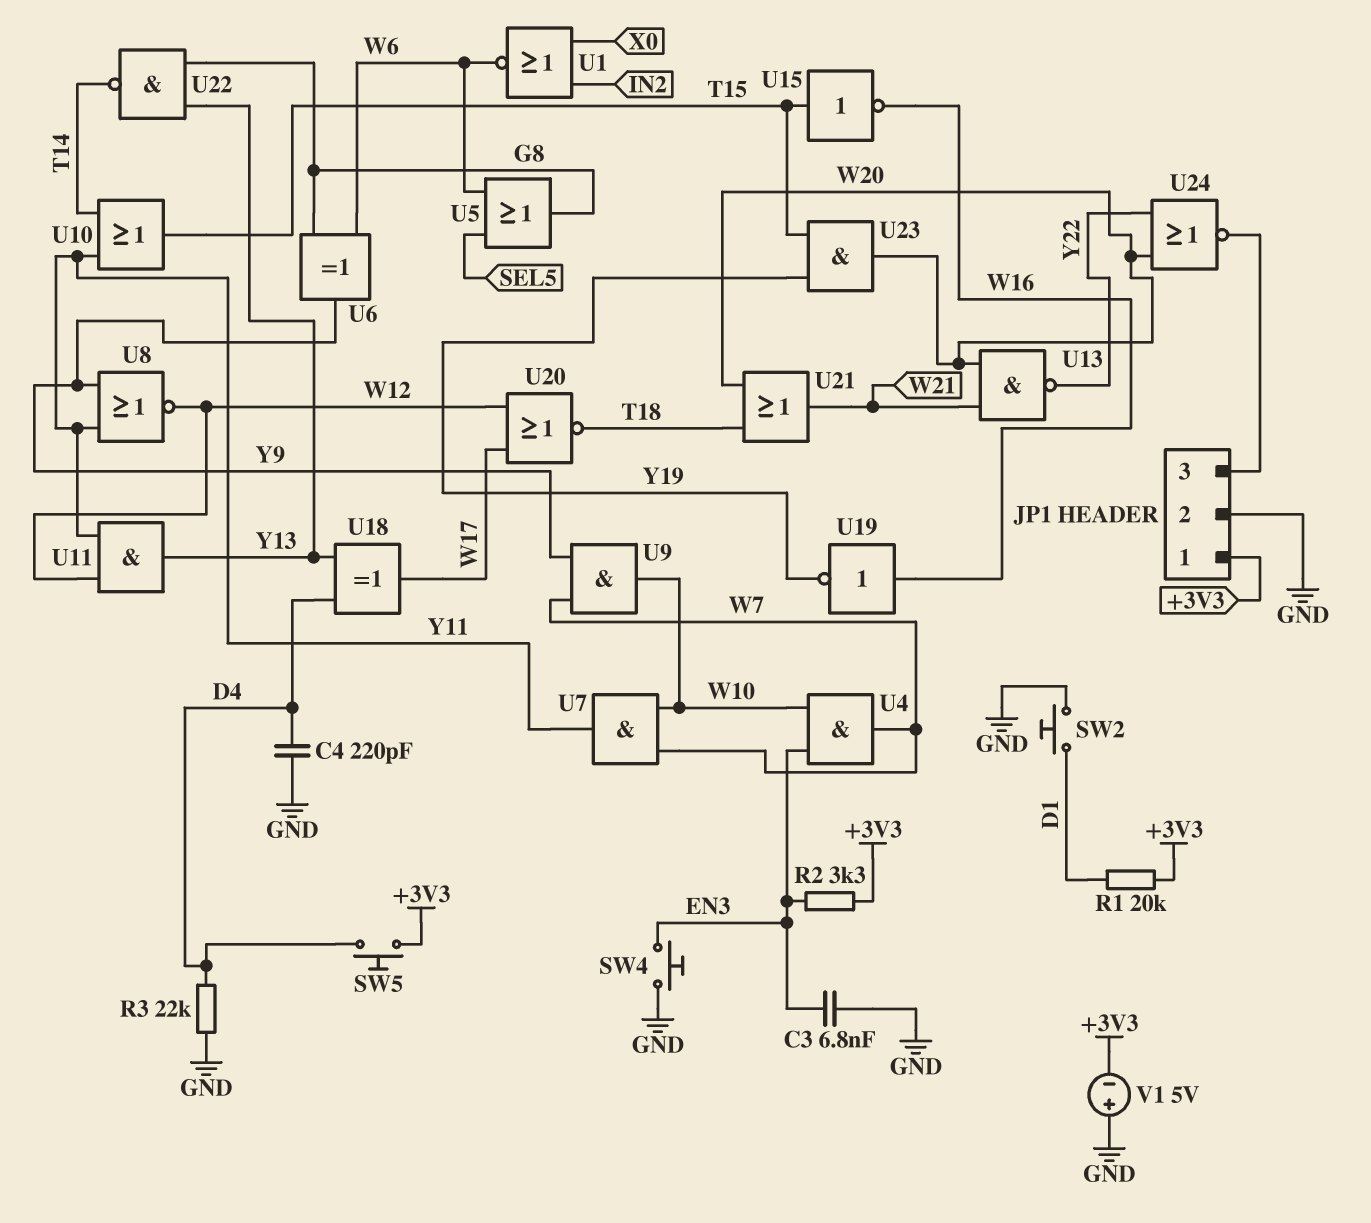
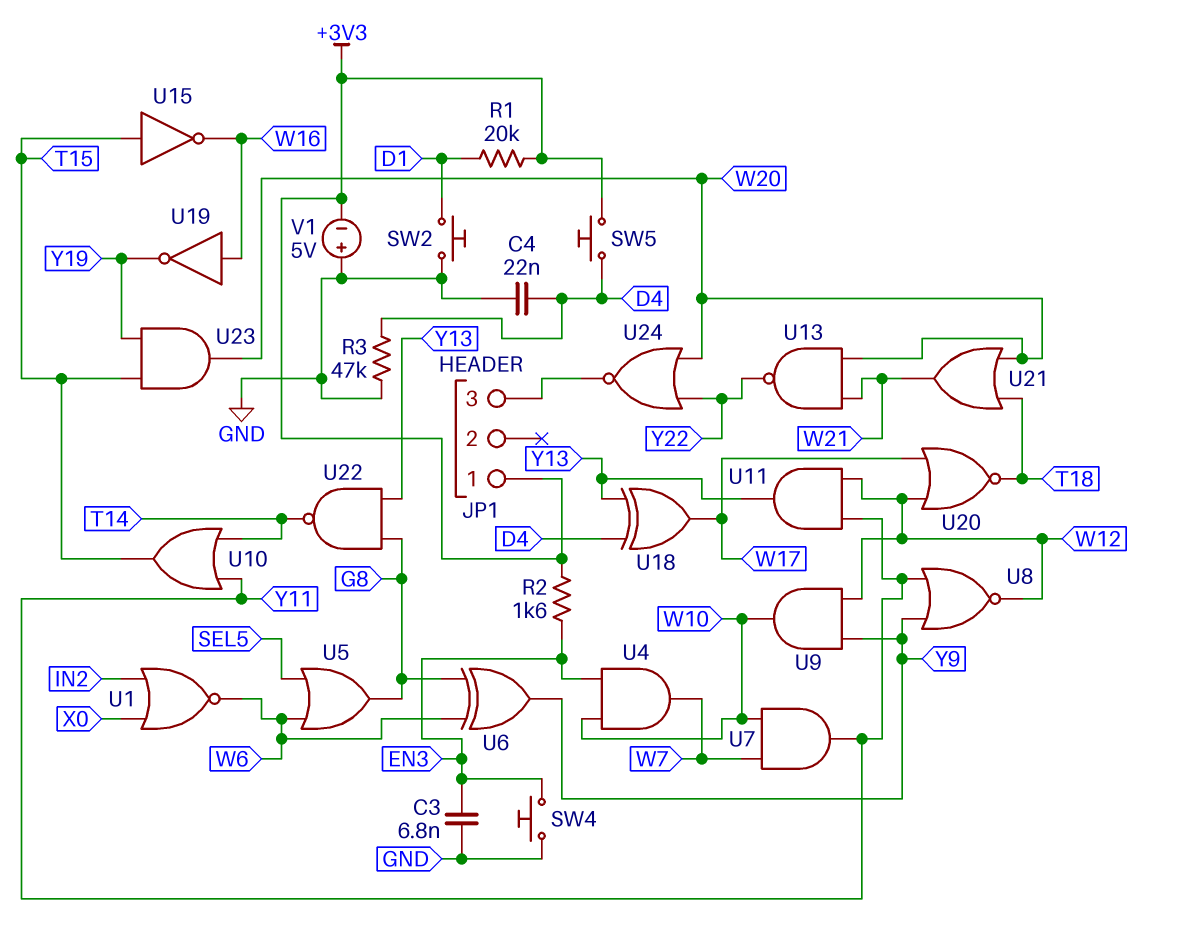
C4: 220pF (D4, GND) -> 22nF (D4, GND)
JP1 pin 2: GND -> none
R2: 3.3k (+3V3, EN3) -> 1.6k (+3V3, EN3)
R3: 22k (D4, GND) -> 47k (D4, GND)
U9: AND (in W7, in Y9, out W10) -> AND (in W12, in Y9, out W10)

